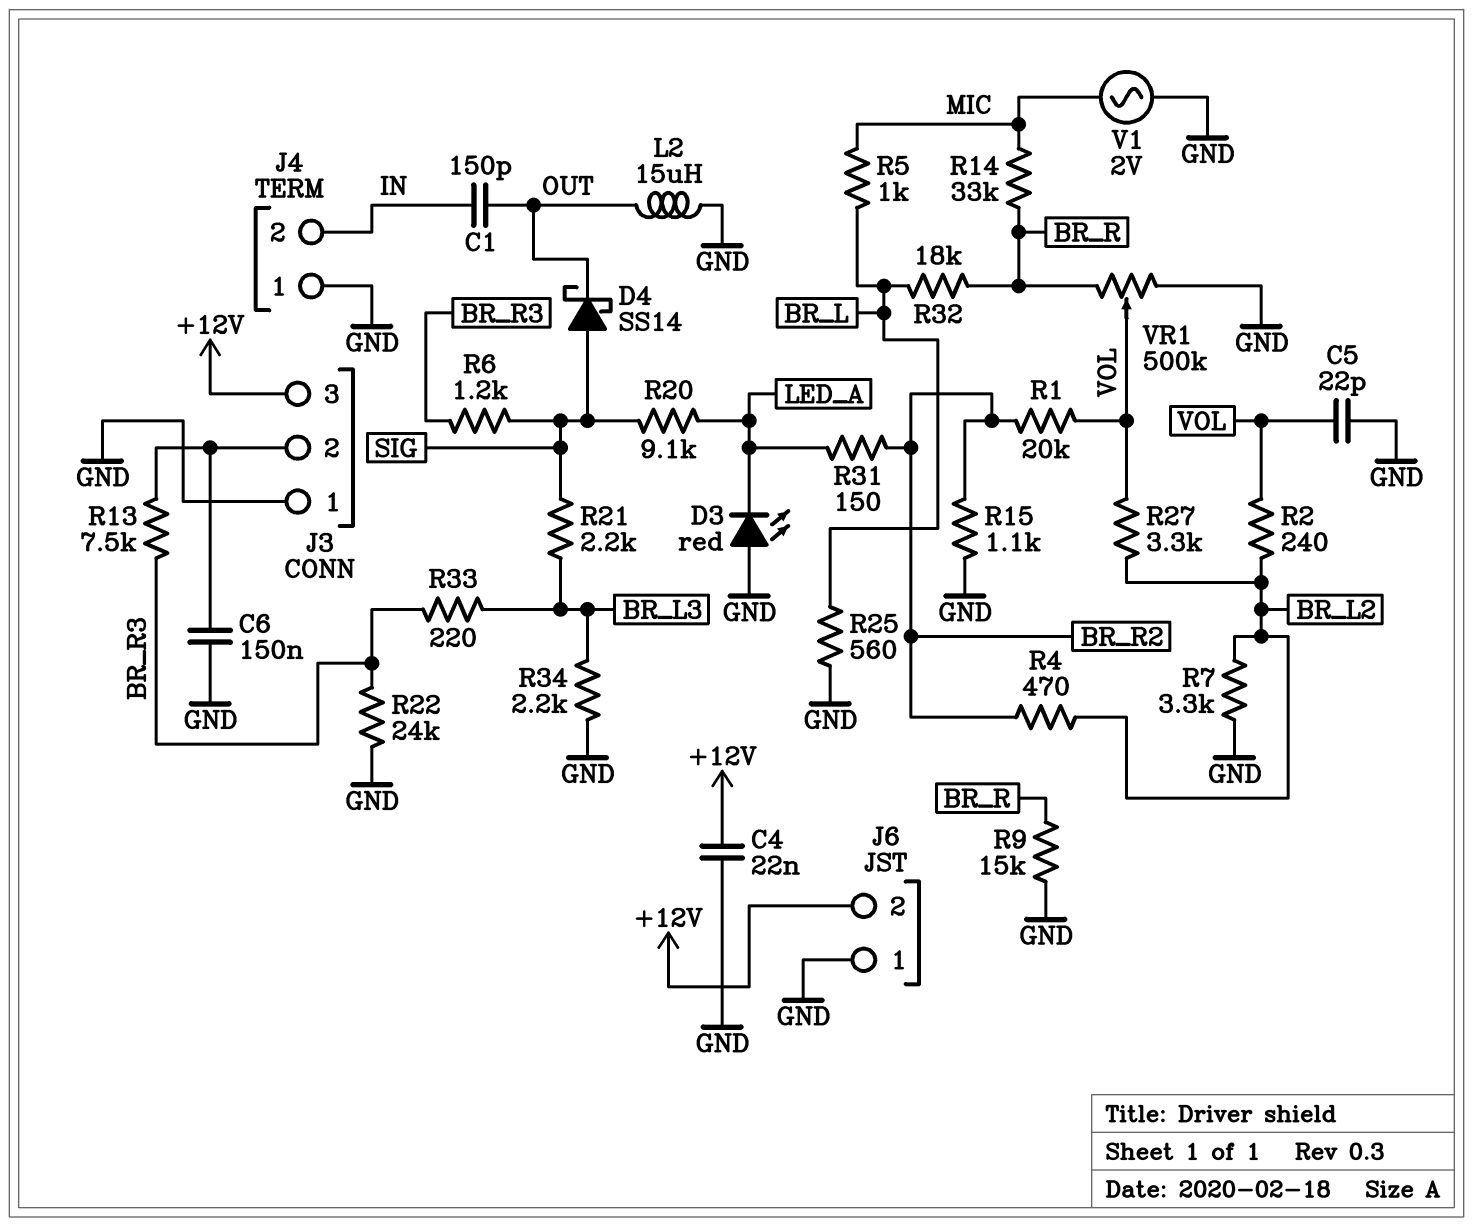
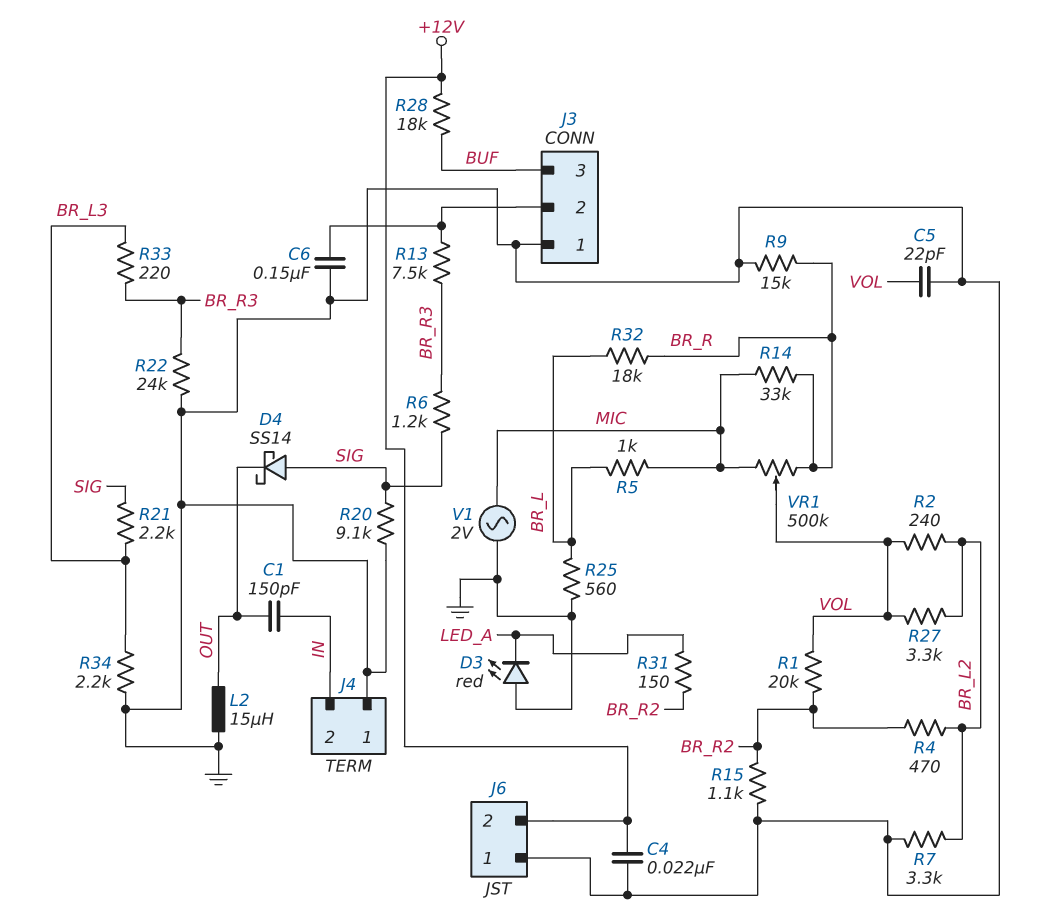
J3 pin 3: +12V -> BUF
R20: 9.1k (LED_A, SIG) -> 9.1k (GND, SIG)
R28: none -> 18k (+12V, BUF)
VR1: 500k (BR_R, GND, wiper VOL) -> 500k (BR_R, MIC, wiper VOL)

